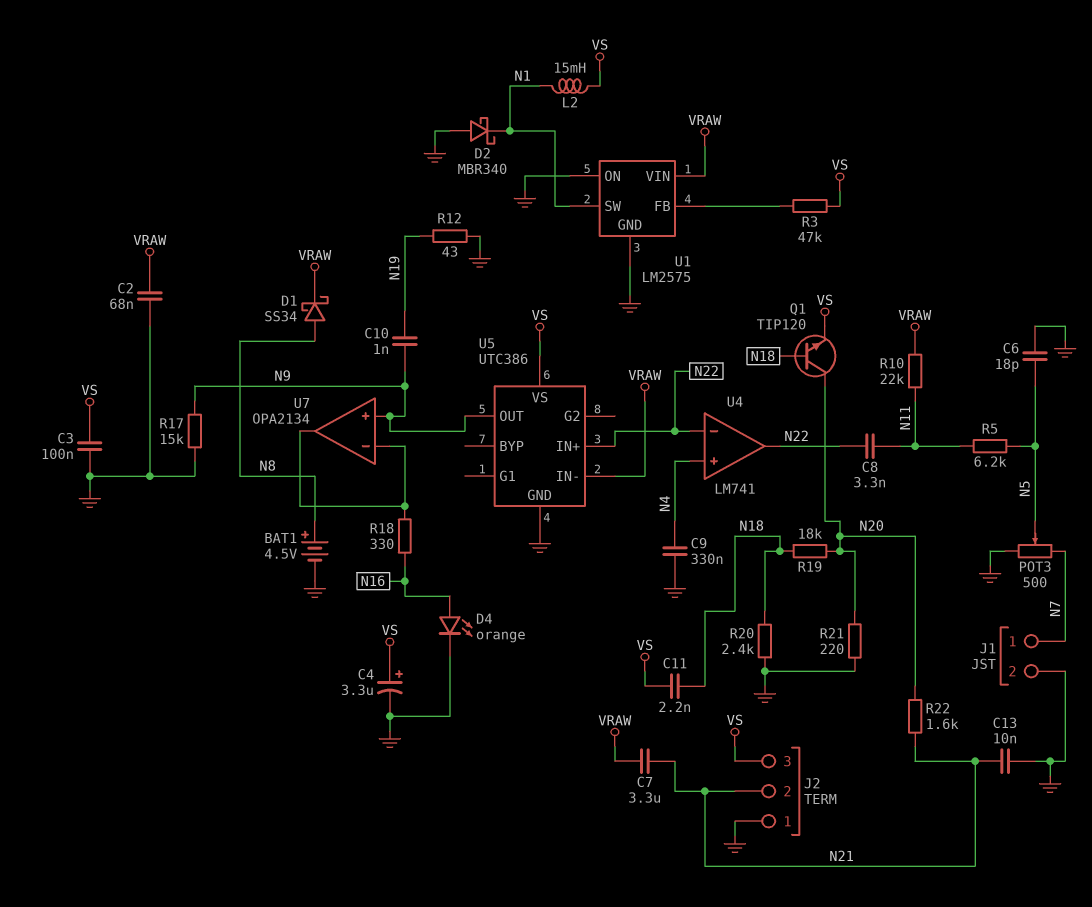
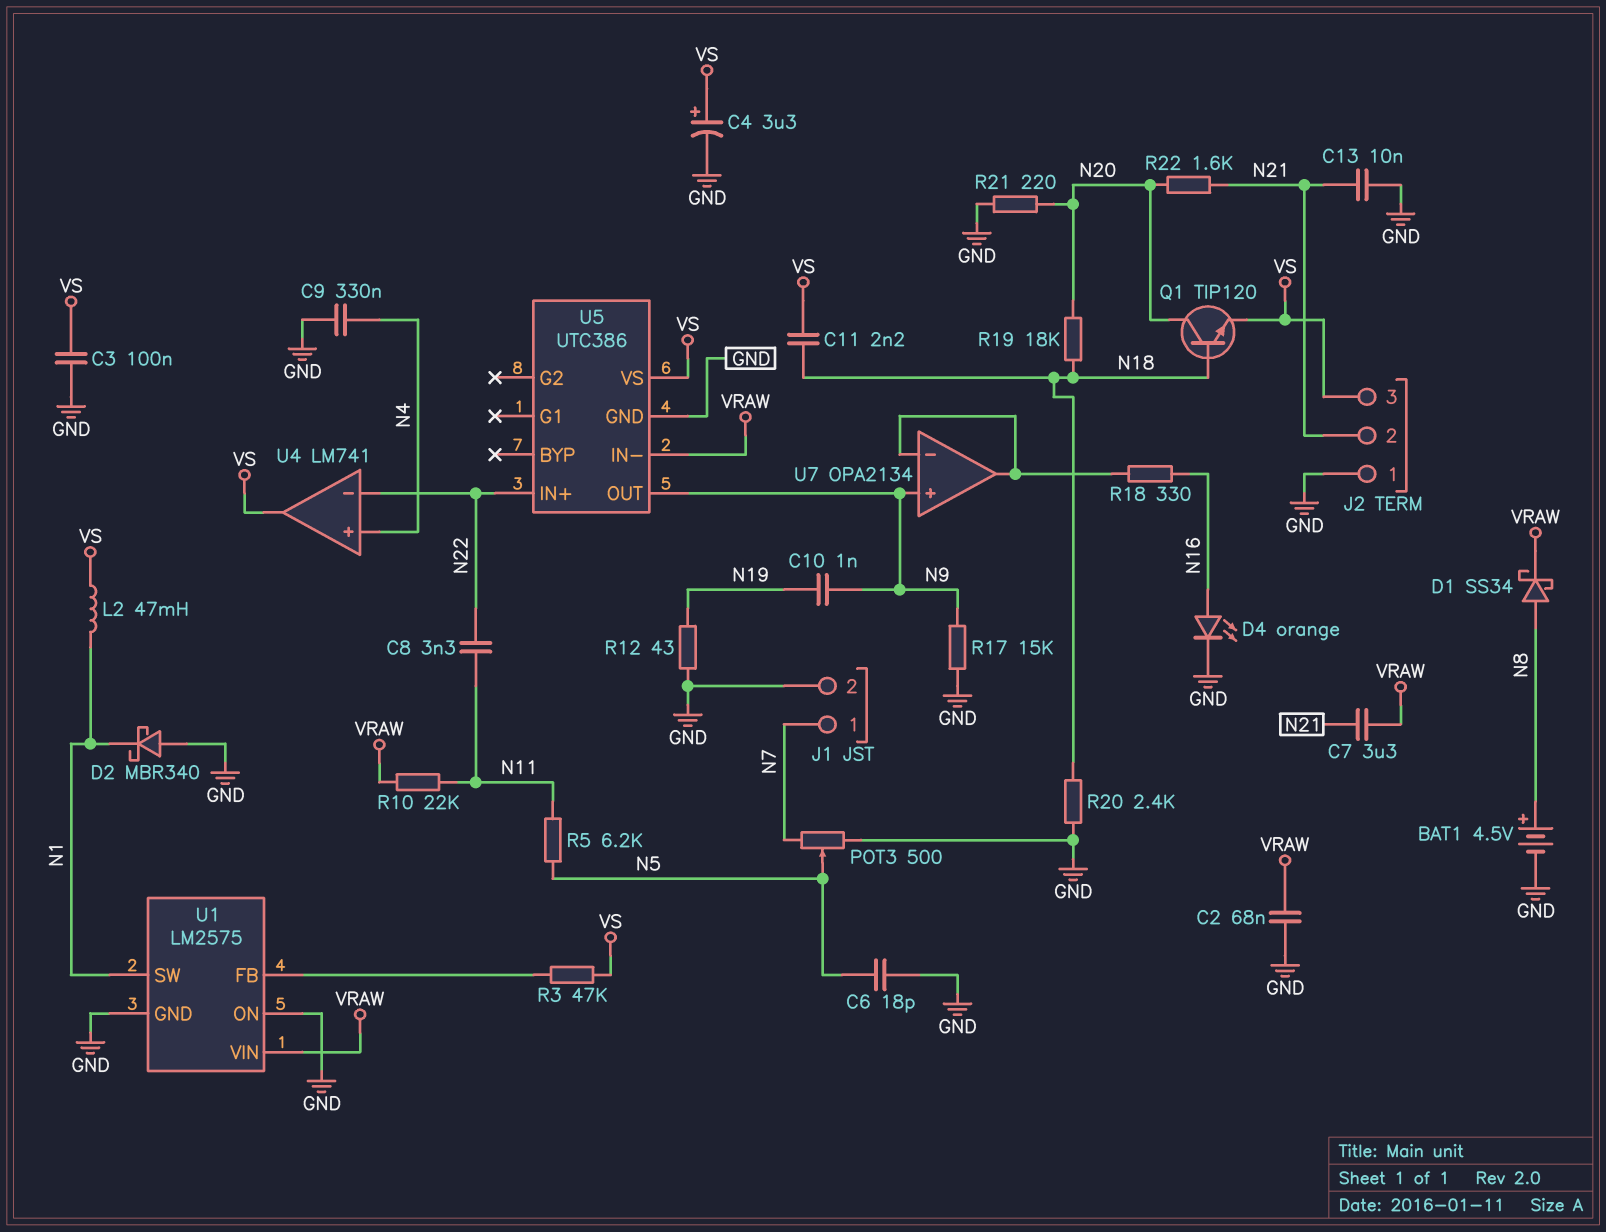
L2: 15mH (N1, VS) -> 47mH (N1, VS)
U4 pin out: N22 -> VS

